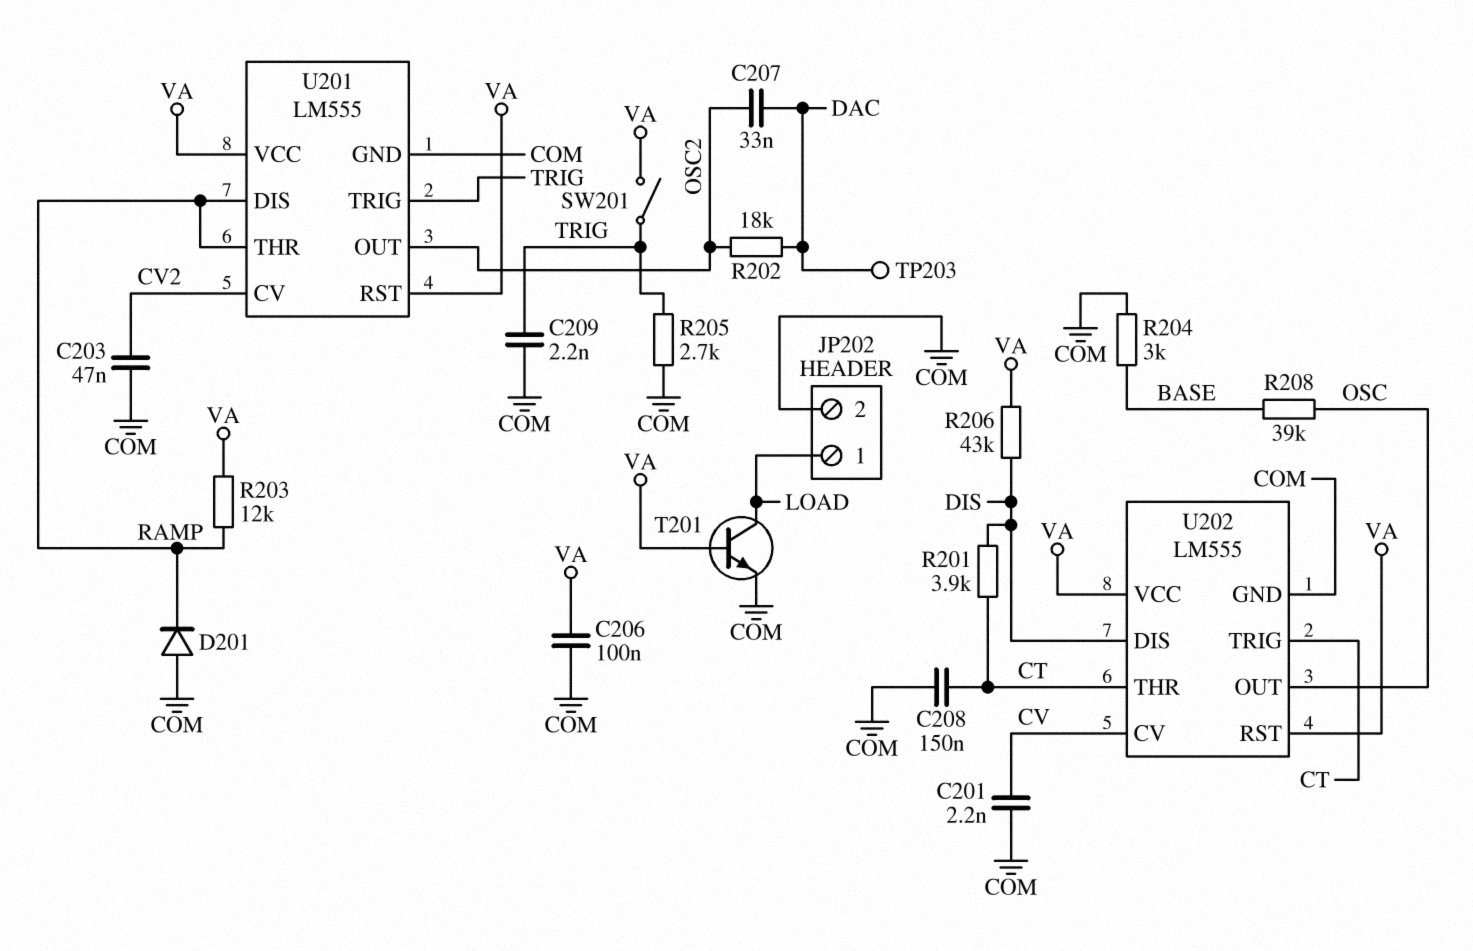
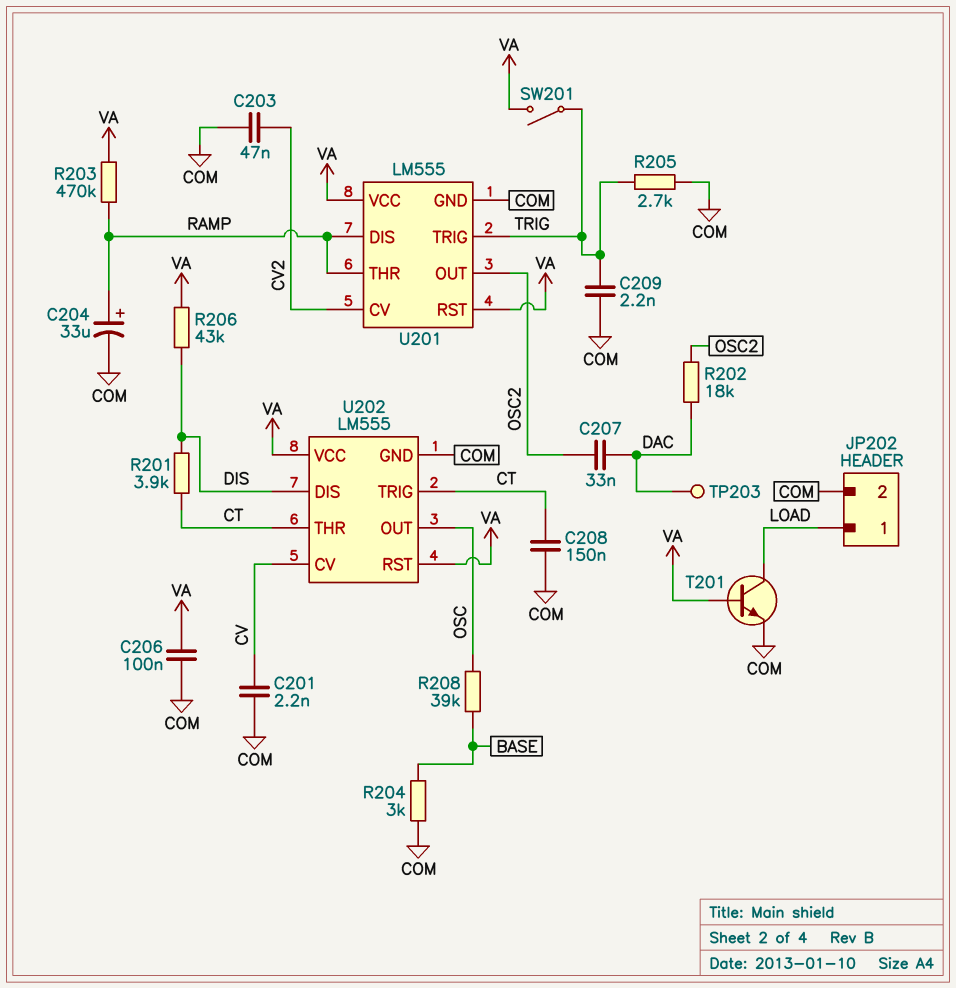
C204: none -> 33uF (plus RAMP, minus COM)
D201: diode (A COM, K RAMP) -> none
R203: 12k (RAMP, VA) -> 470k (RAMP, VA)

